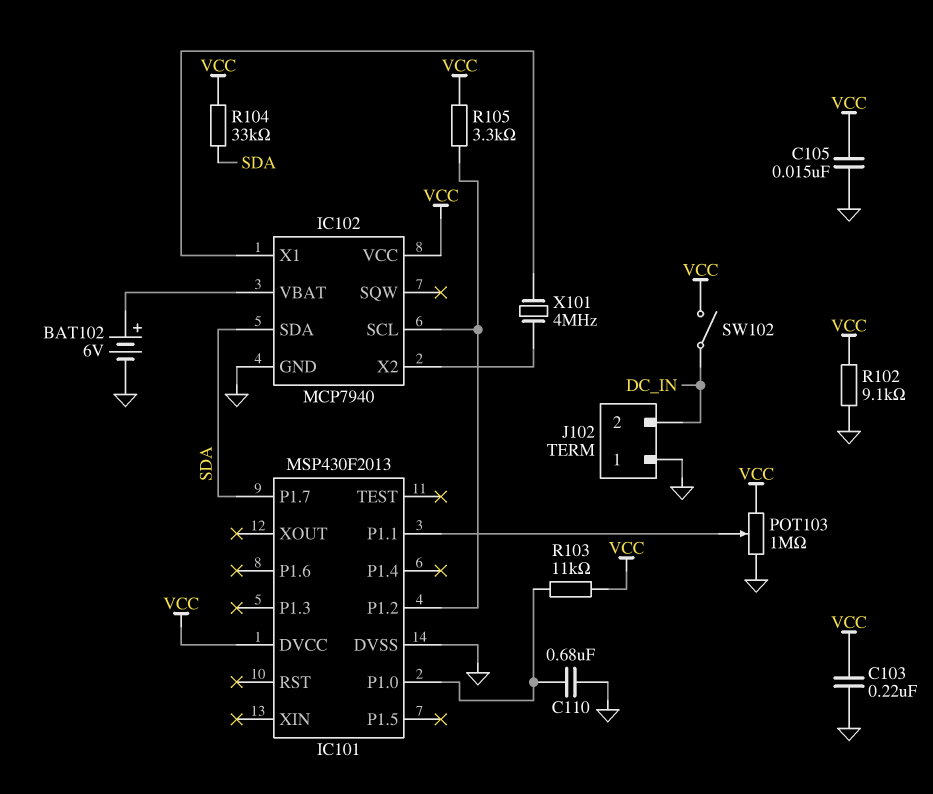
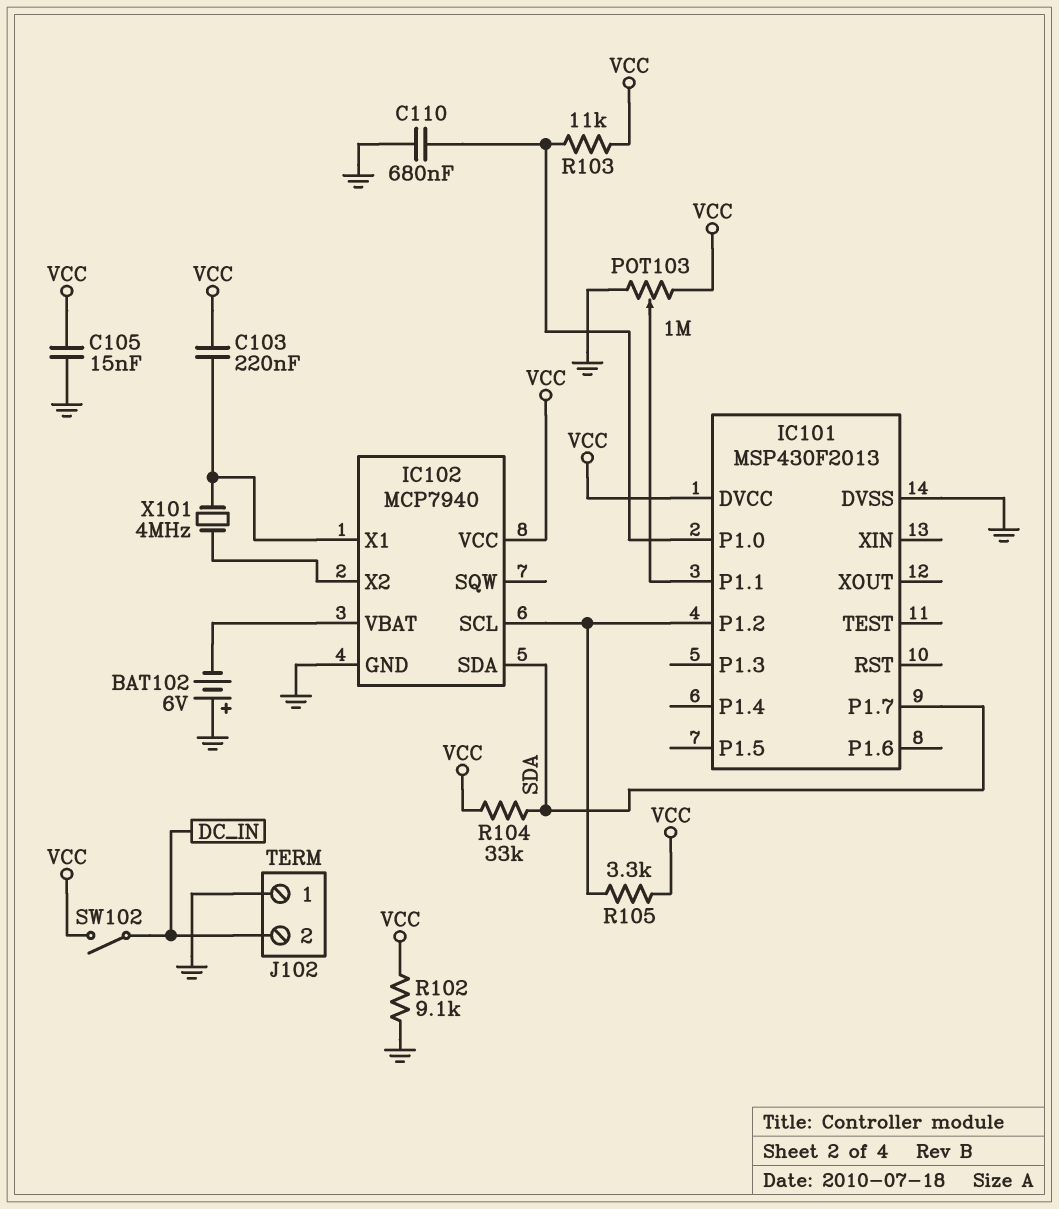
BAT102: 6V (plus IC102/VBAT, minus GND) -> 6V (plus GND, minus IC102/VBAT)
C103: 220nF (GND, VCC) -> 220nF (IC102/X1, VCC)

